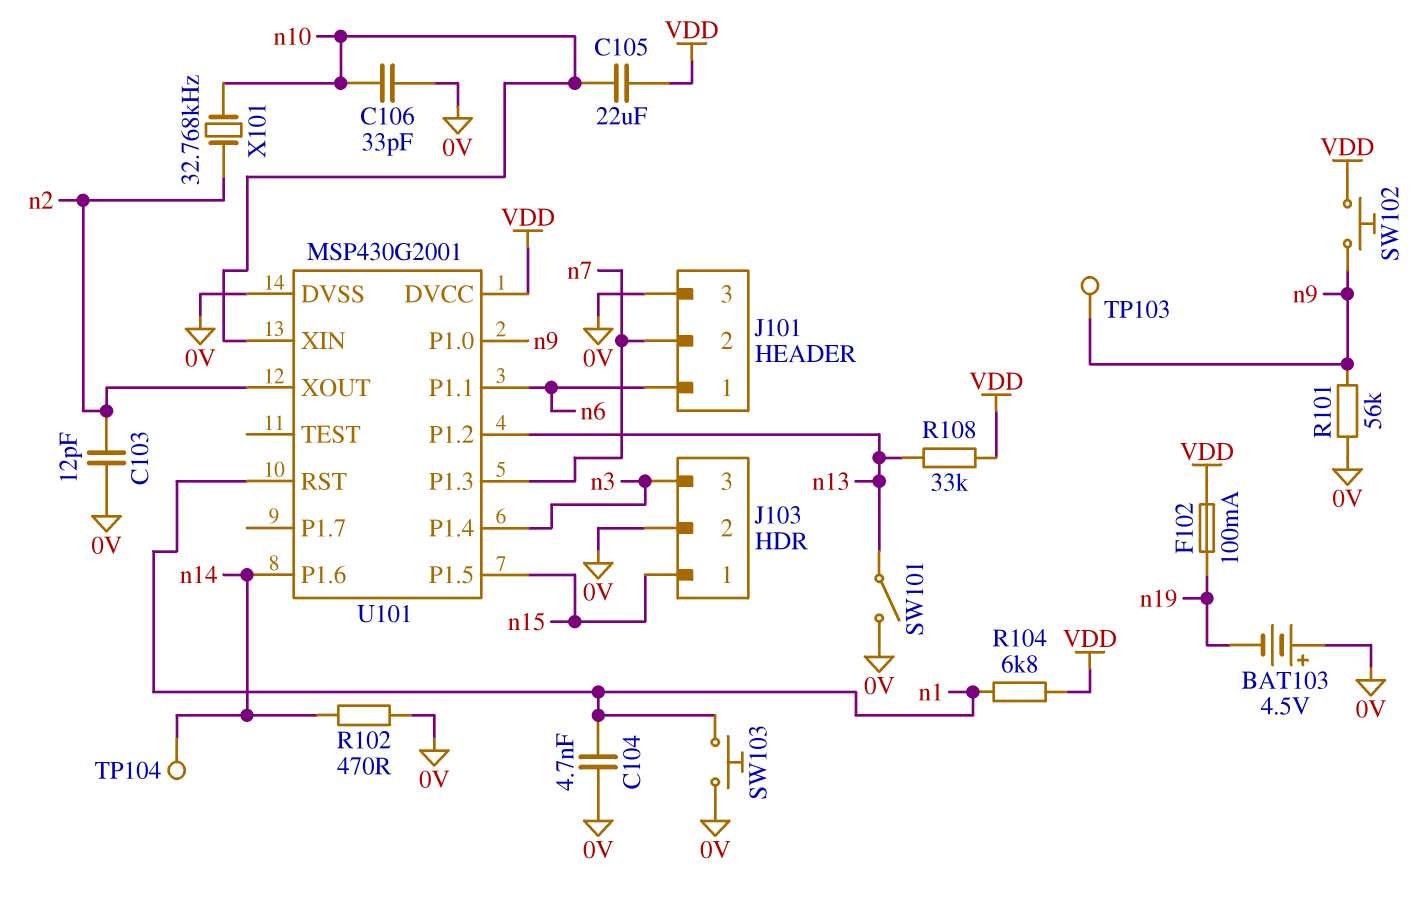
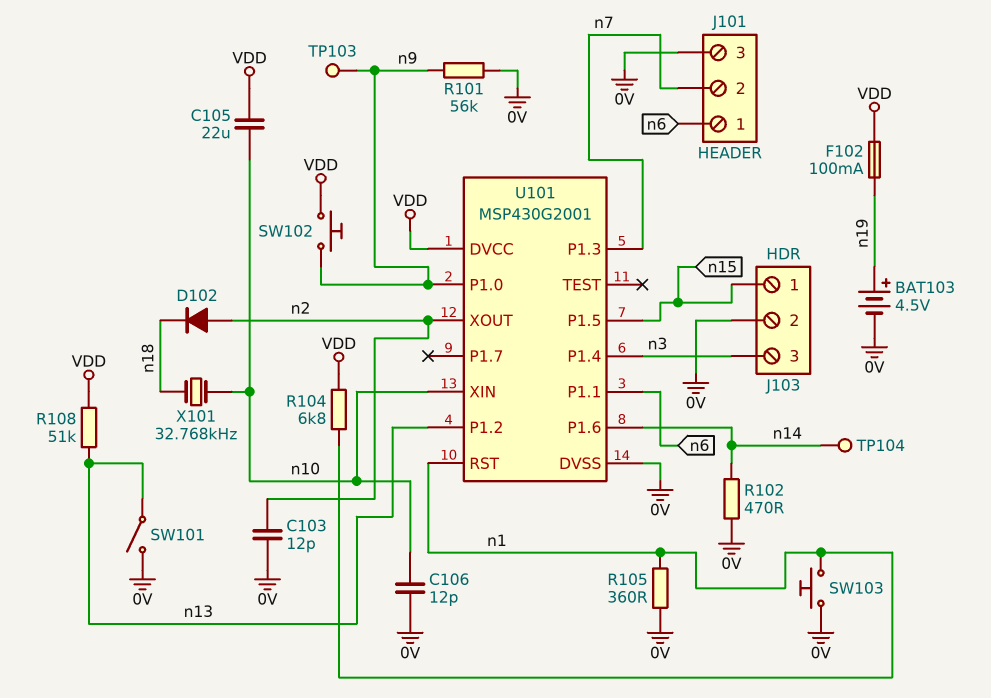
BAT103: 4.5V (plus 0V, minus n19) -> 4.5V (plus n19, minus 0V)
C104: 4.7nF (0V, n1) -> none
C106: 33pF (0V, n10) -> 12pF (0V, n10)
D102: none -> diode (A n2, K n18)
R105: none -> 360 (0V, n1)
R108: 33k (VDD, n13) -> 51k (VDD, n13)
X101: 32.768kHz (n2, n10) -> 32.768kHz (n10, n18)

